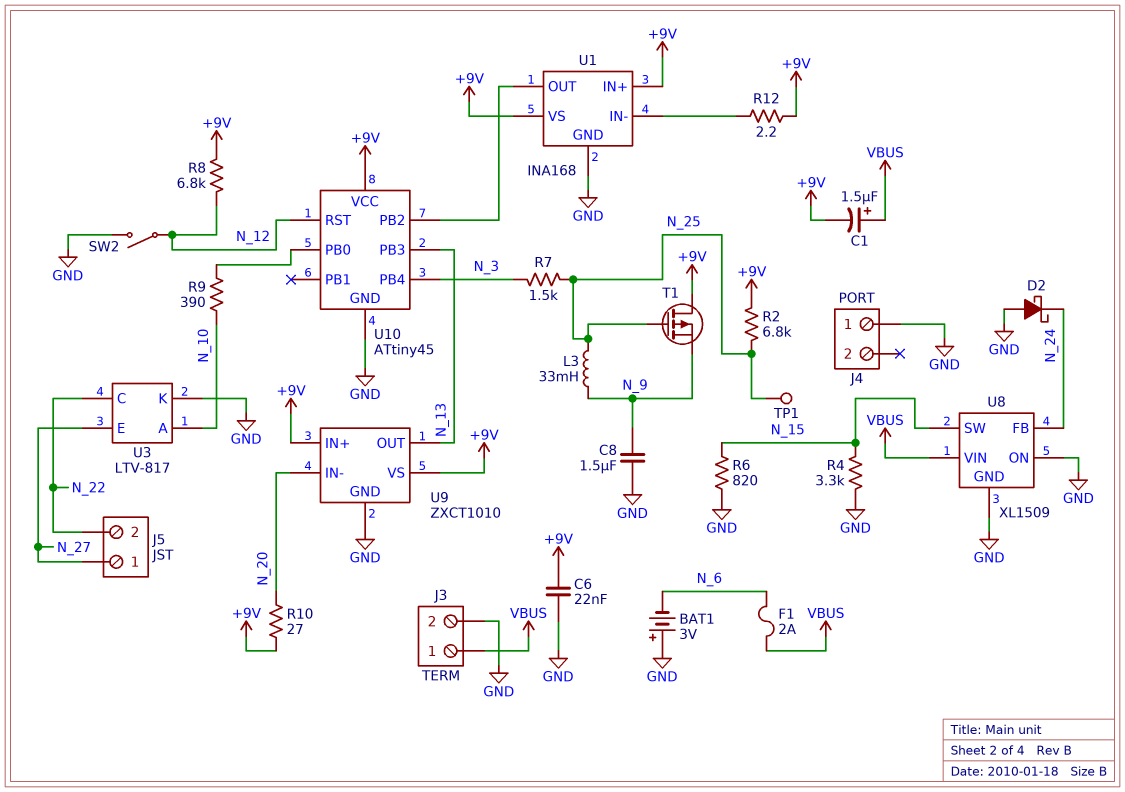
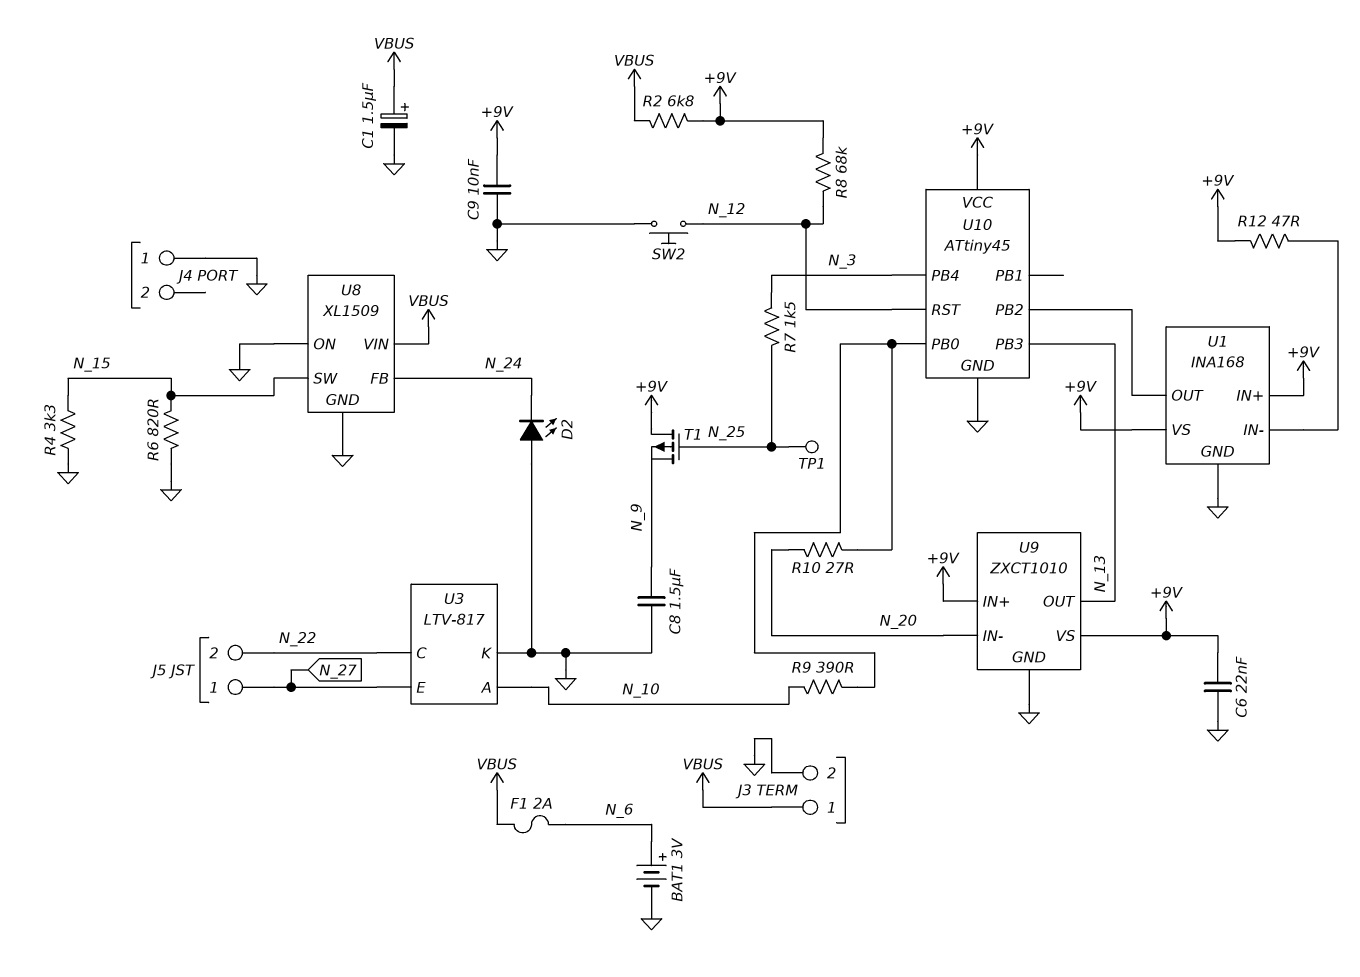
BAT1: 3V (plus GND, minus N_6) -> 3V (plus N_6, minus GND)
C1: 1.5uF (plus VBUS, minus +9V) -> 1.5uF (plus VBUS, minus GND)
C9: none -> 10nF (+9V, GND)
D2: schottky (A GND, K N_24) -> LED (A GND, K N_24)
L3: 33mH (N_9, N_25) -> none
R2: 6.8k (+9V, N_25) -> 6.8k (+9V, VBUS)
R8: 6.8k (+9V, N_12) -> 68k (+9V, N_12)
R10: 27 (+9V, N_20) -> 27 (N_20, U10/PB0)
R12: 2.2 (+9V, U1/IN-) -> 47 (+9V, U1/IN-)
SW2: switch (GND, N_12) -> button (GND, N_12)

